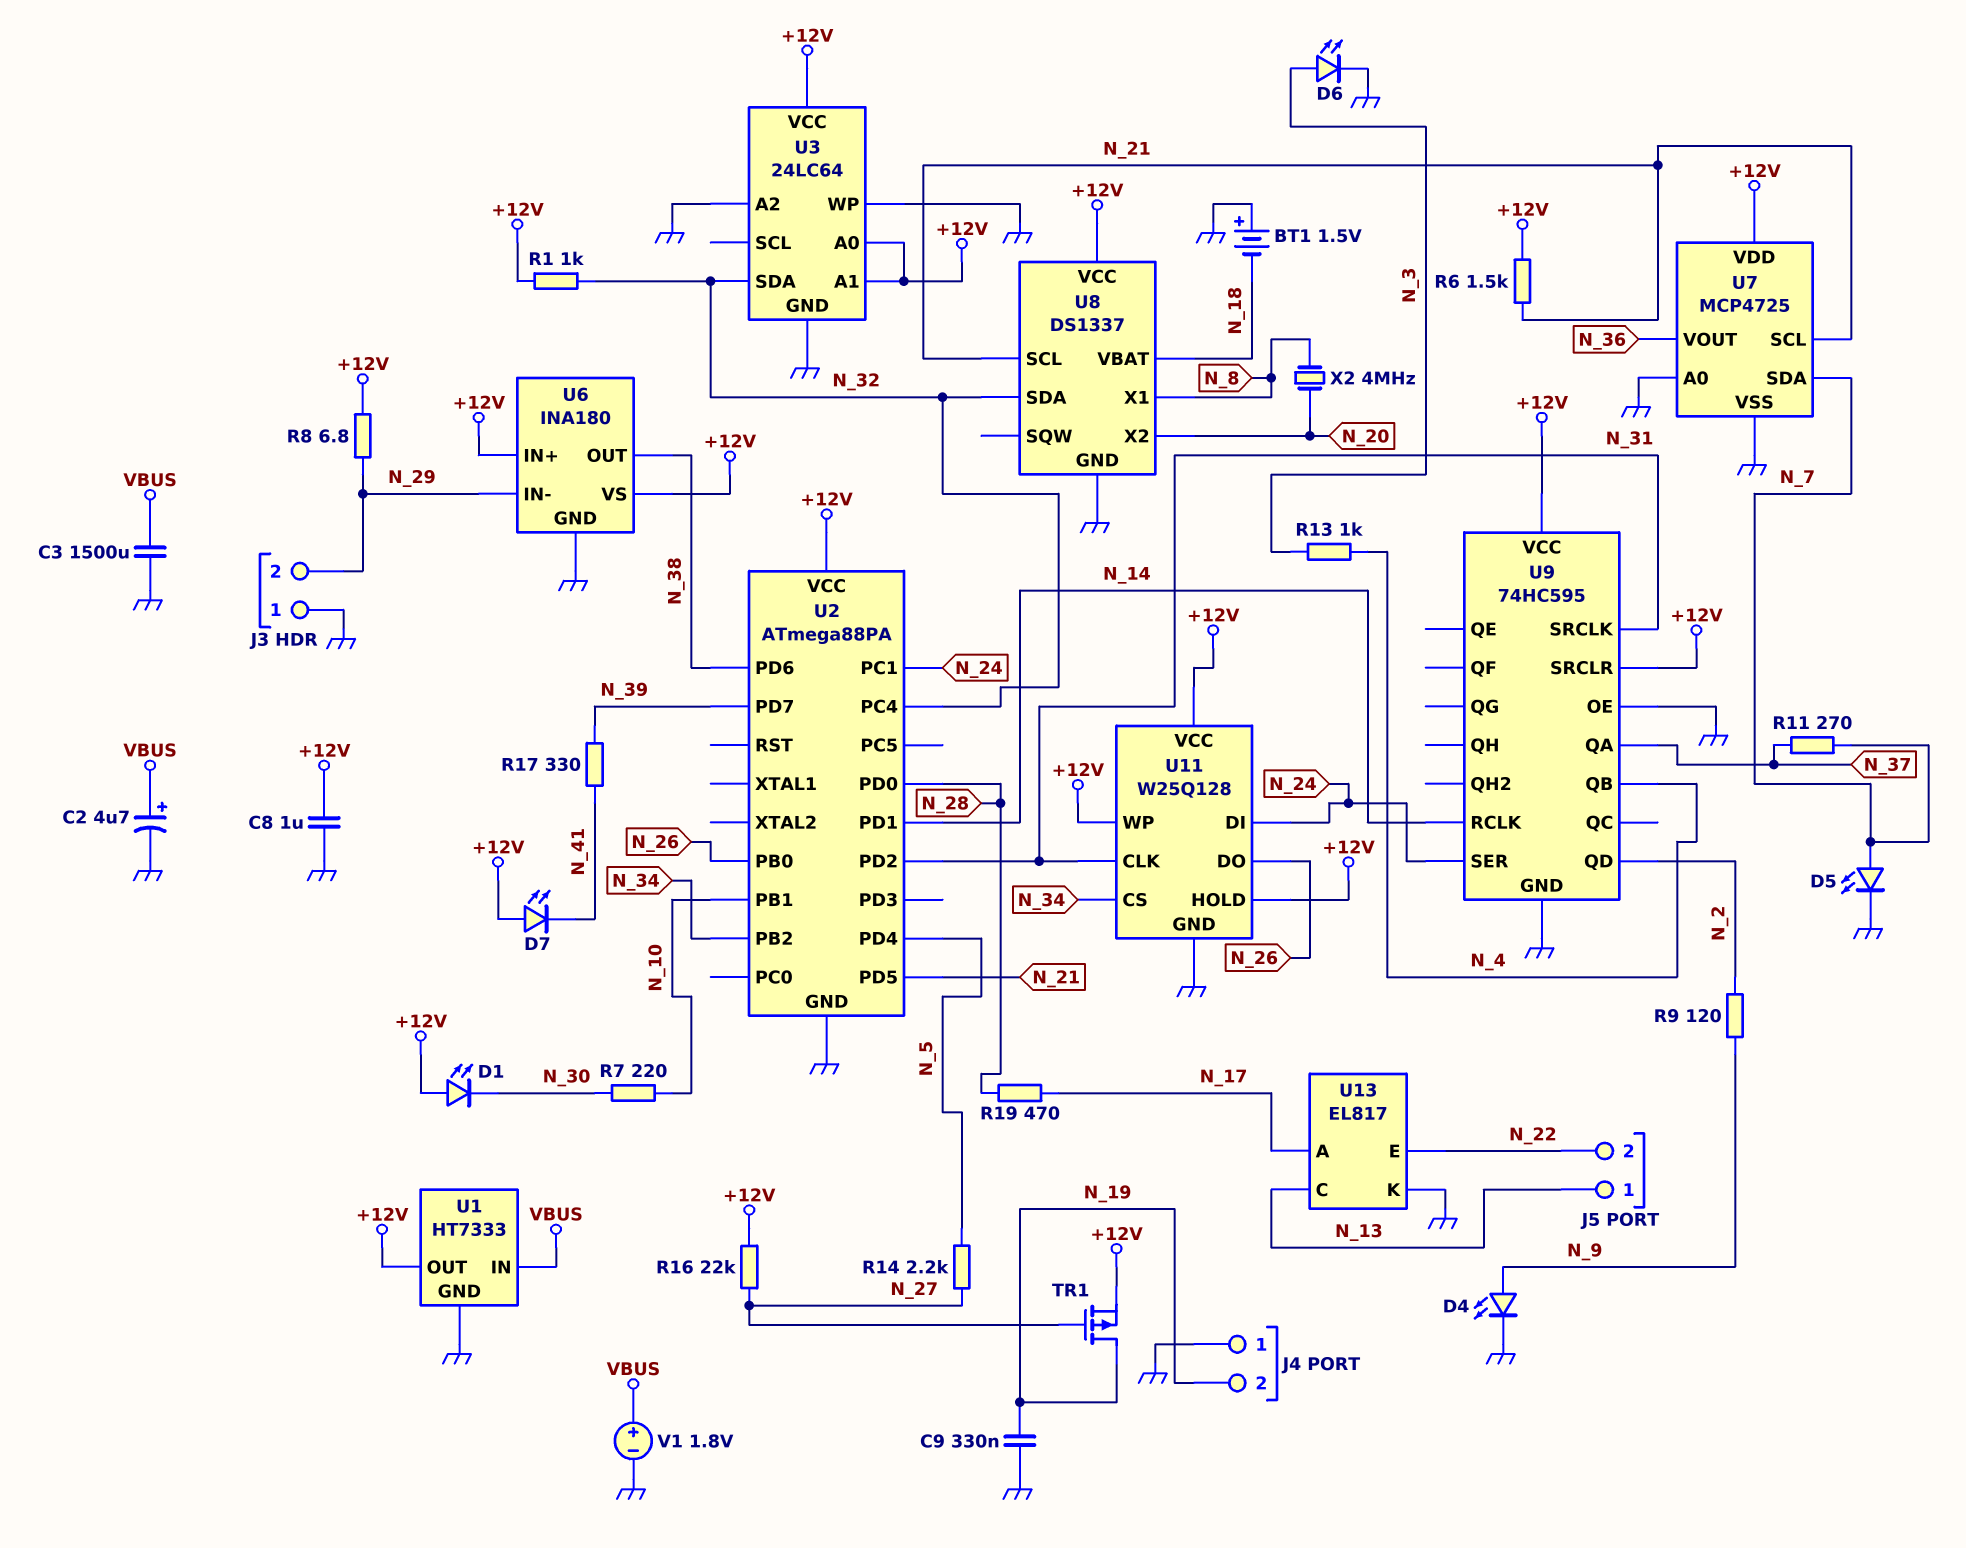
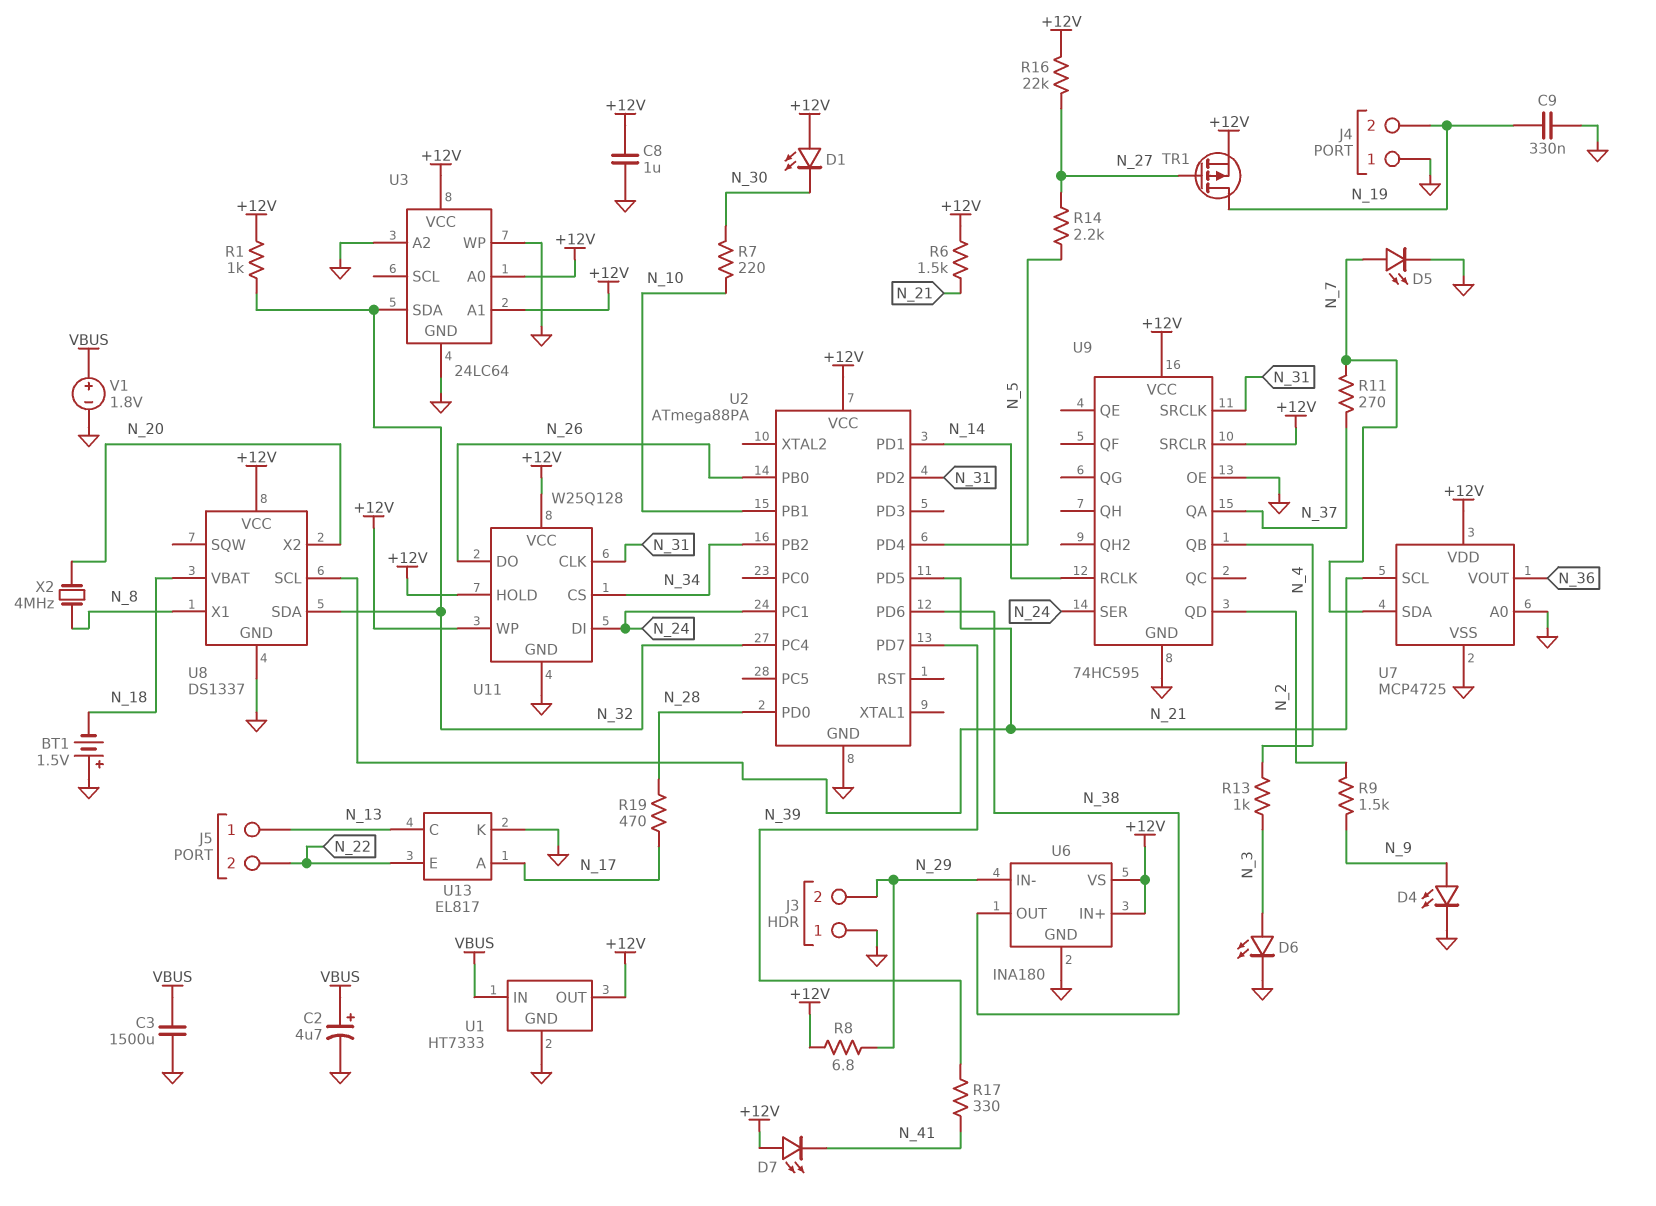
R9: 120 (N_2, N_9) -> 1.5k (N_2, N_9)

